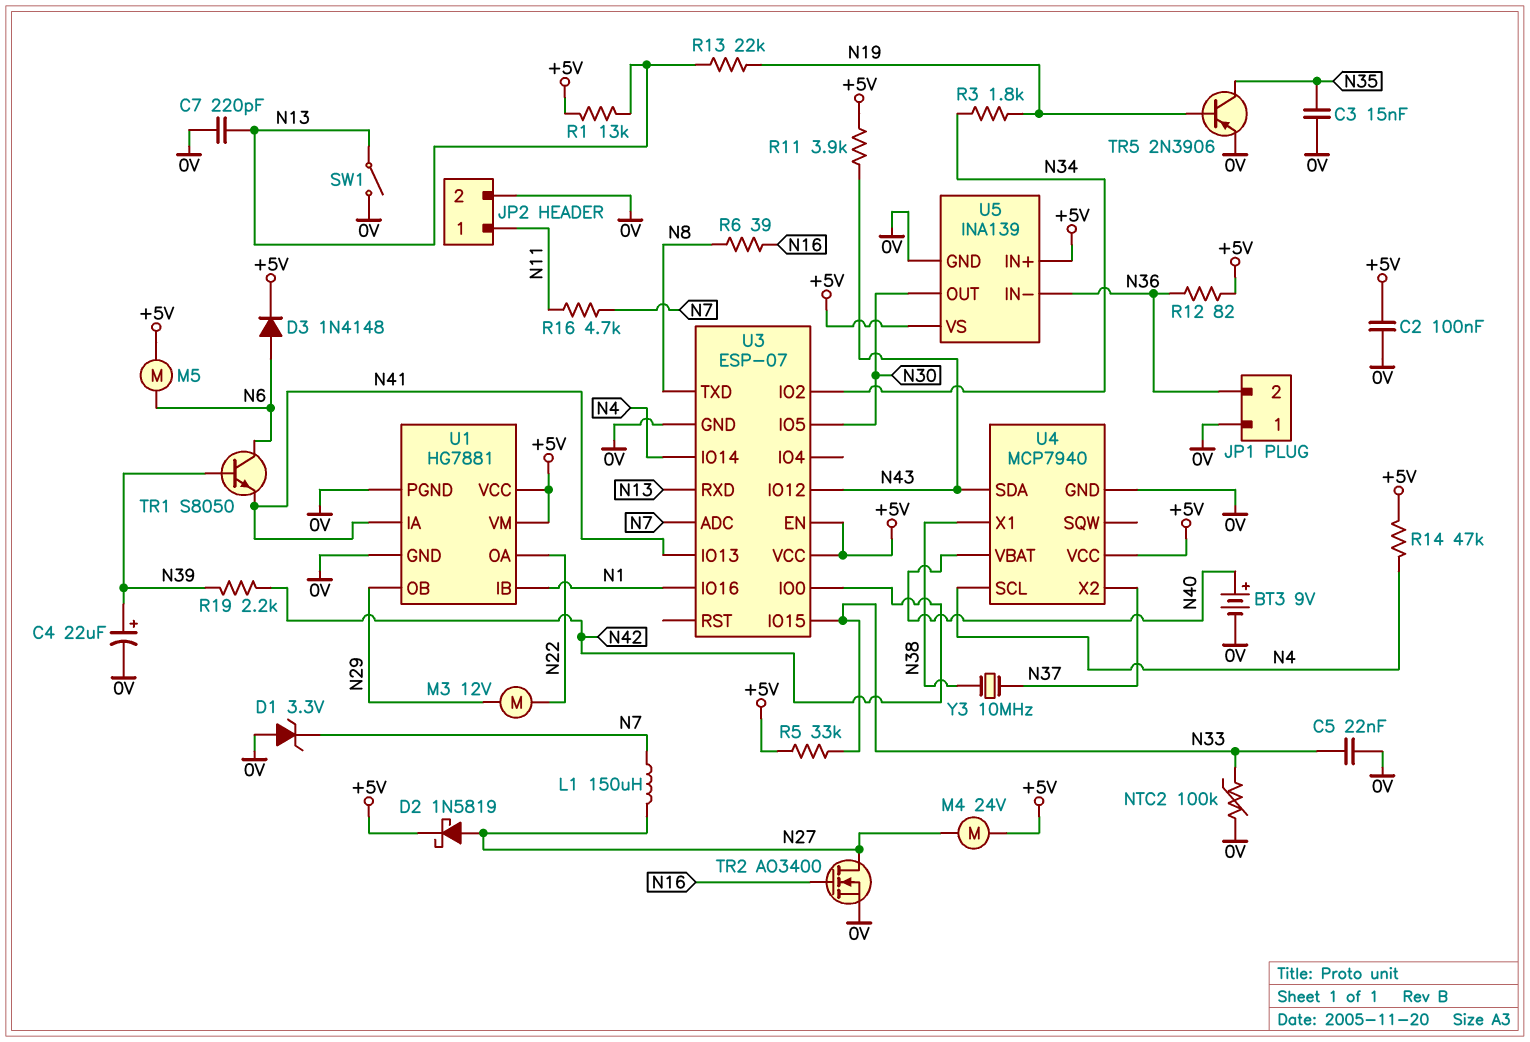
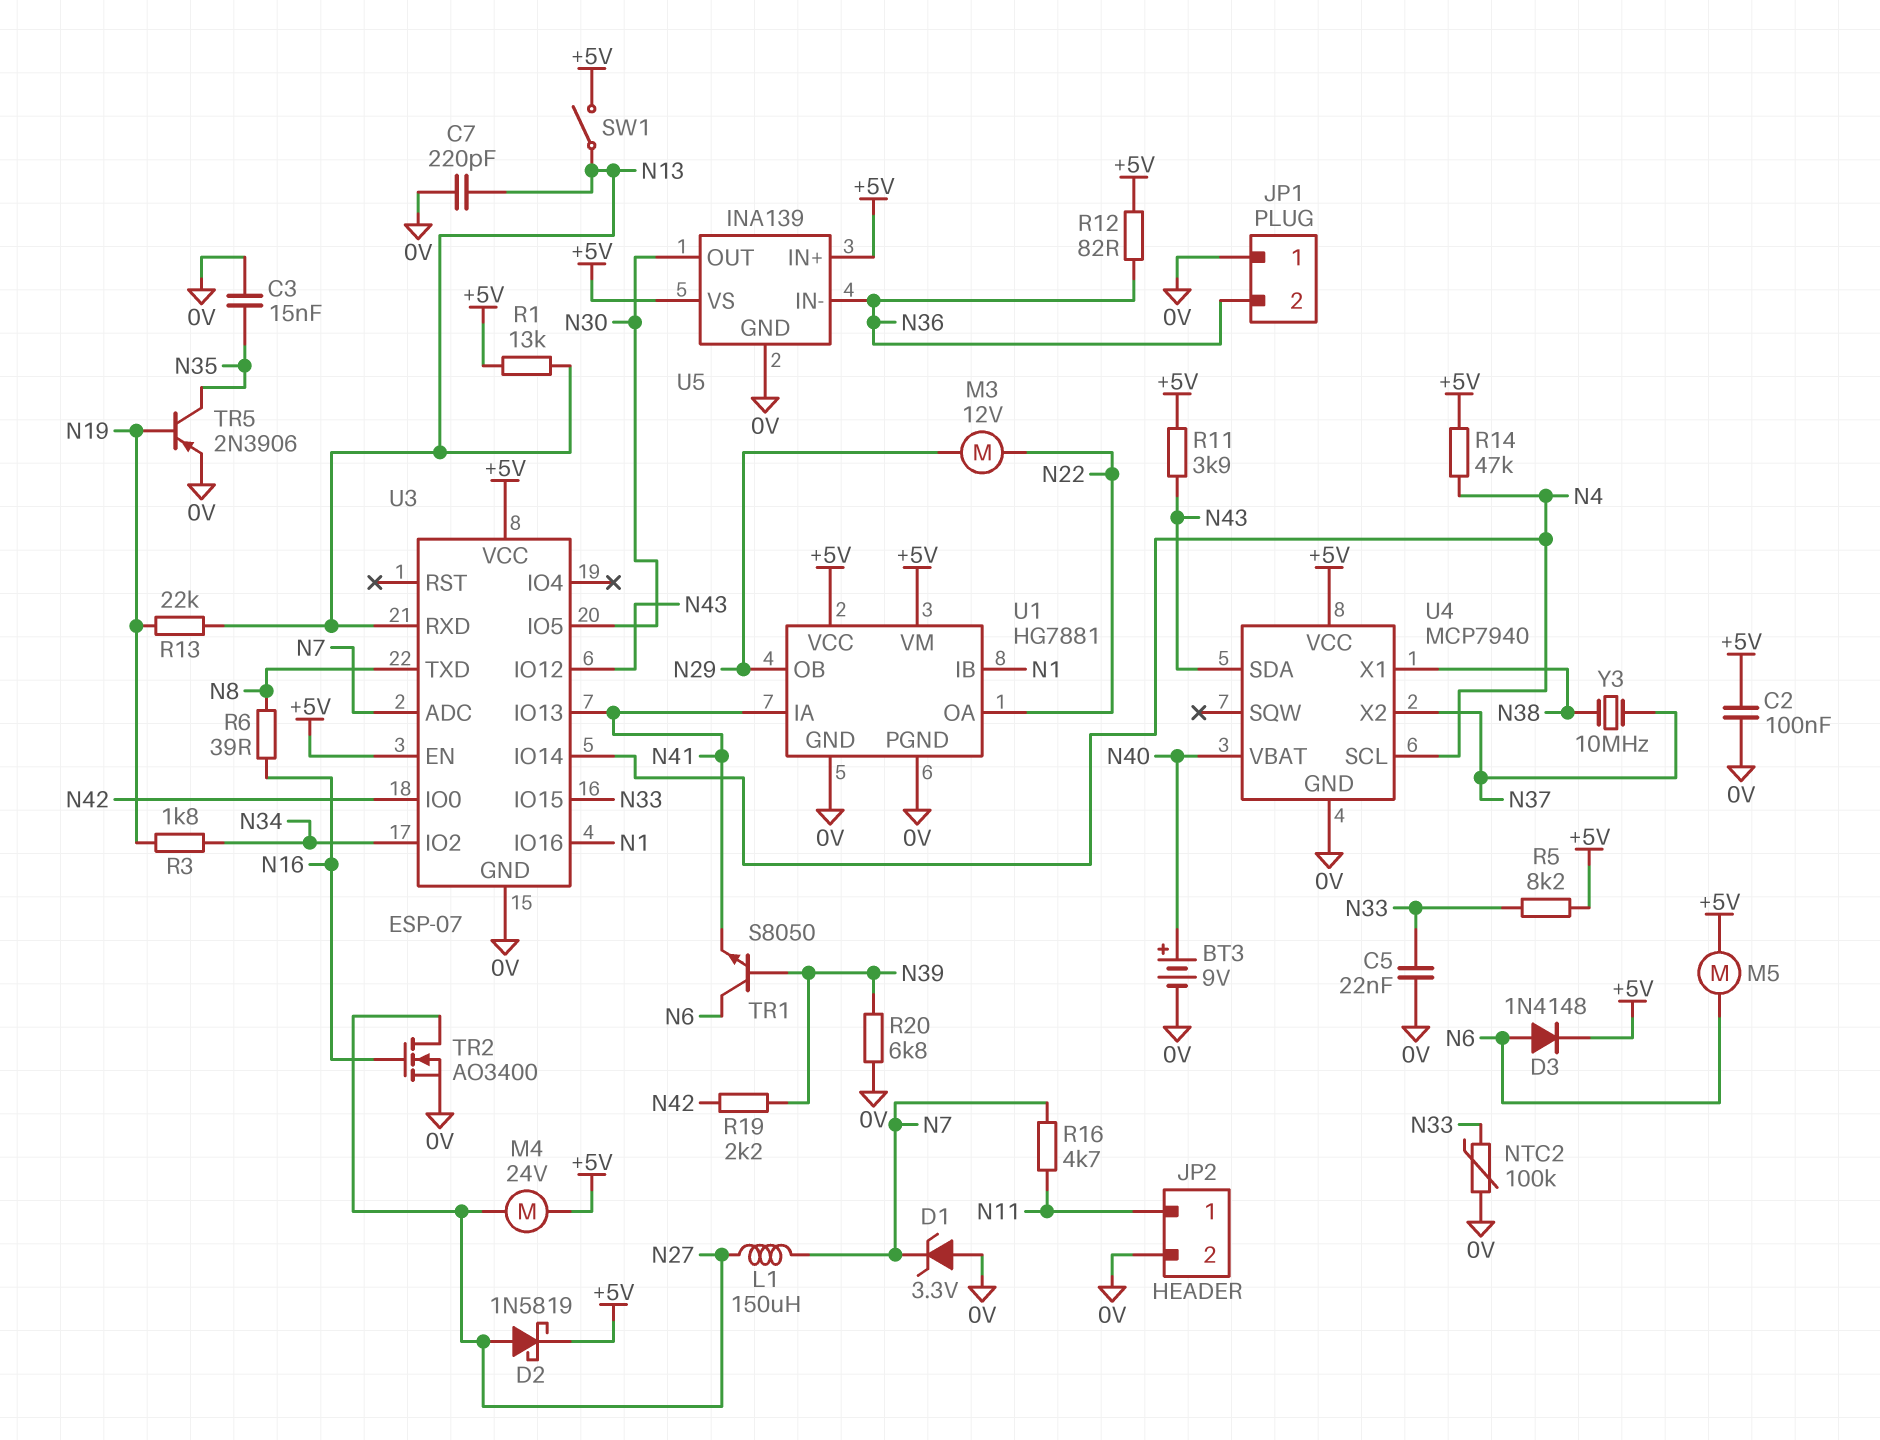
C4: 22uF (plus N39, minus 0V) -> none
R5: 33k (+5V, N33) -> 8.2k (+5V, N33)
R20: none -> 6.8k (0V, N39)
SW1: switch (0V, N13) -> switch (+5V, N13)

